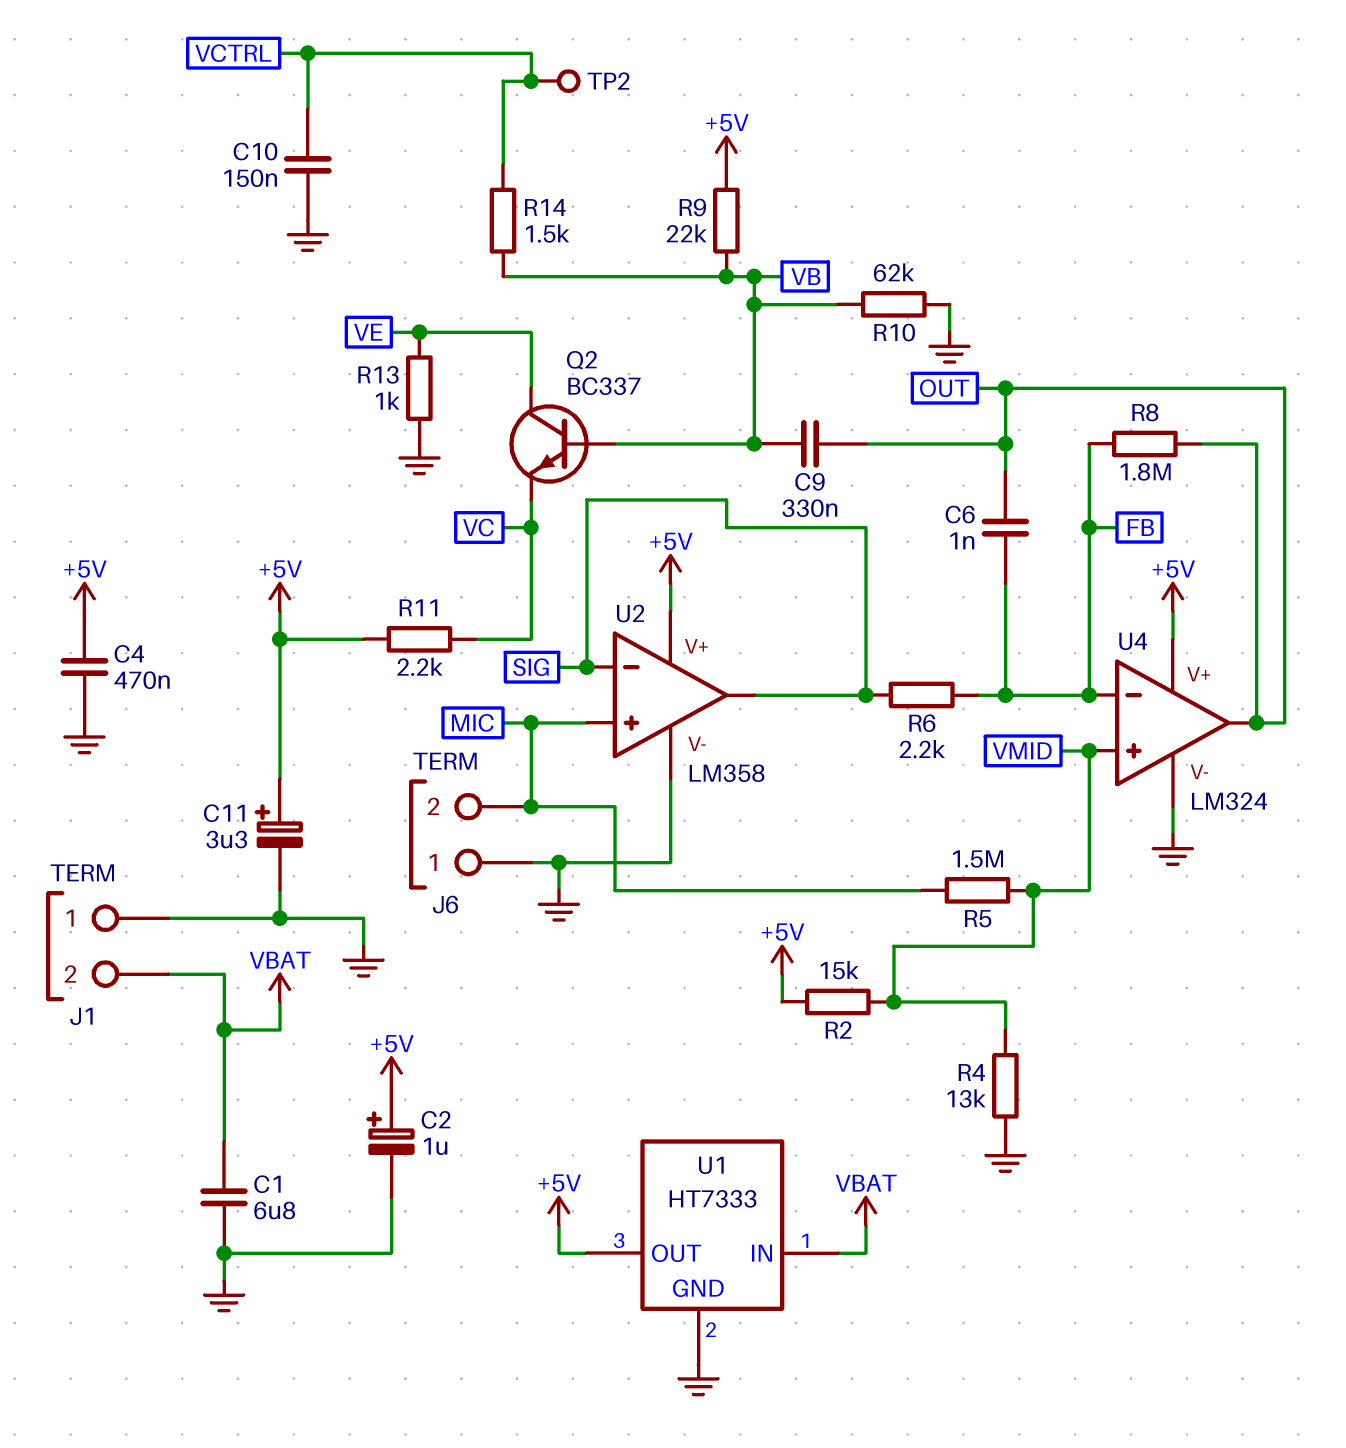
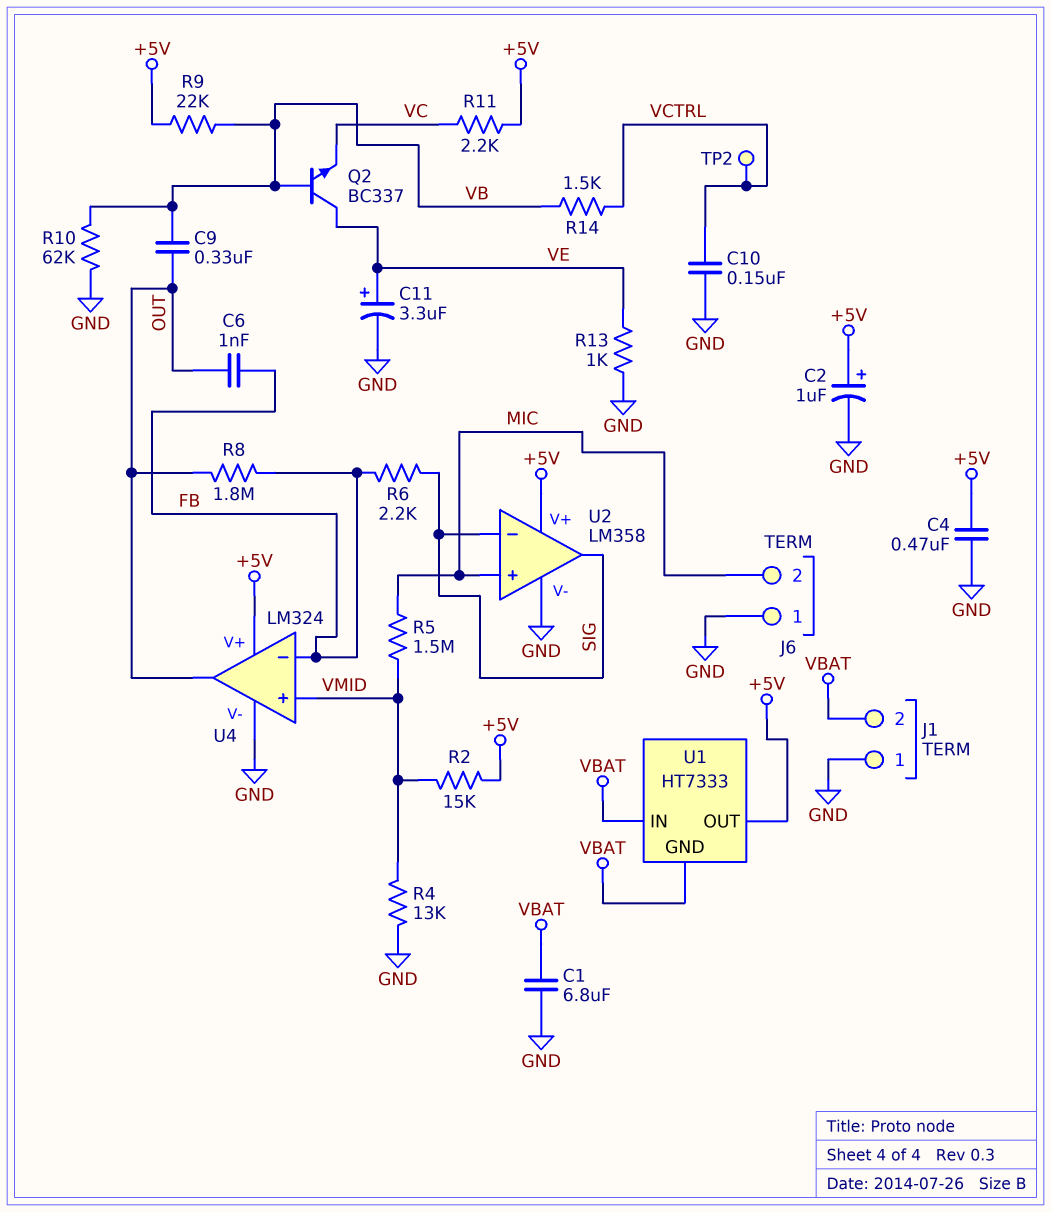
C11: 3.3uF (plus +5V, minus GND) -> 3.3uF (plus VE, minus GND)
U1 pin GND: GND -> VBAT

